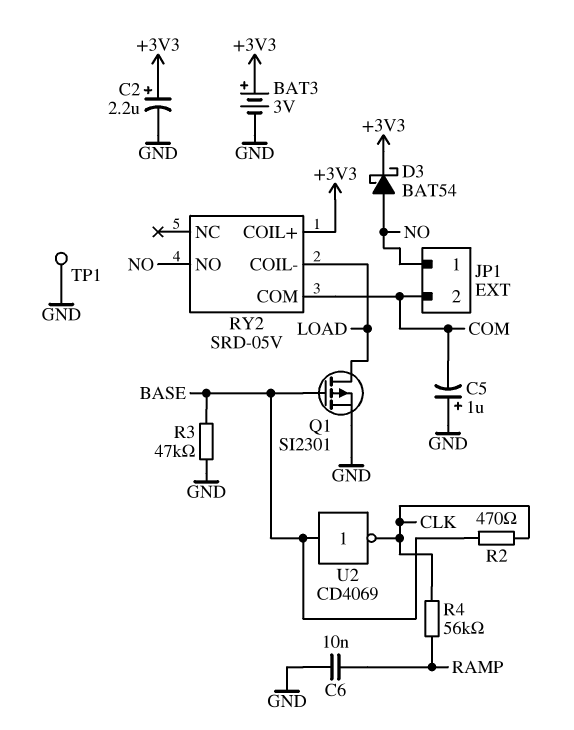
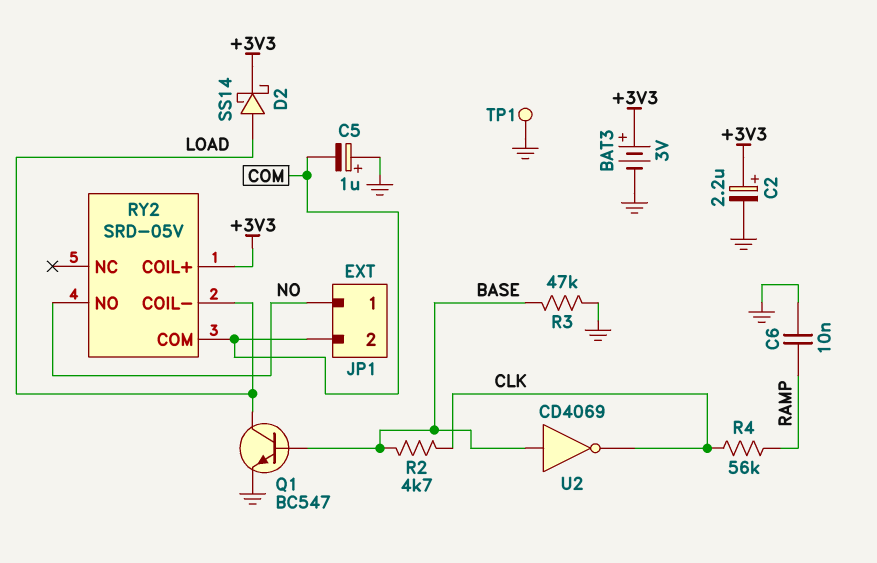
D2: none -> schottky SS14 (A LOAD, K +3V3)
D3: schottky BAT54 (A NO, K +3V3) -> none
Q1: PMOS SI2301 (G BASE, D LOAD, S GND) -> NPN BC547 (B BASE, C LOAD, E GND)
R2: 470 (BASE, CLK) -> 4.7k (BASE, CLK)

